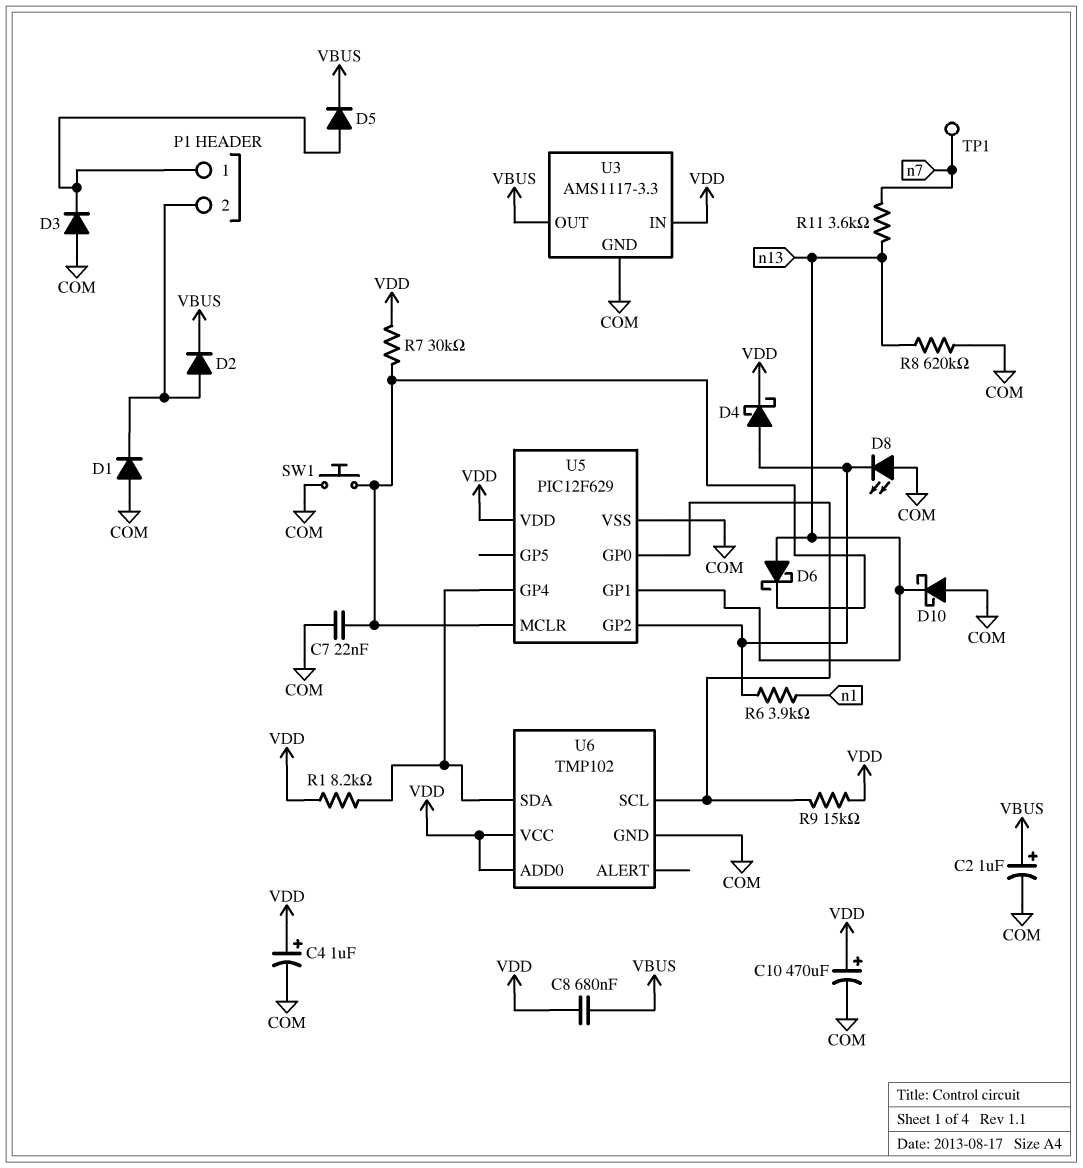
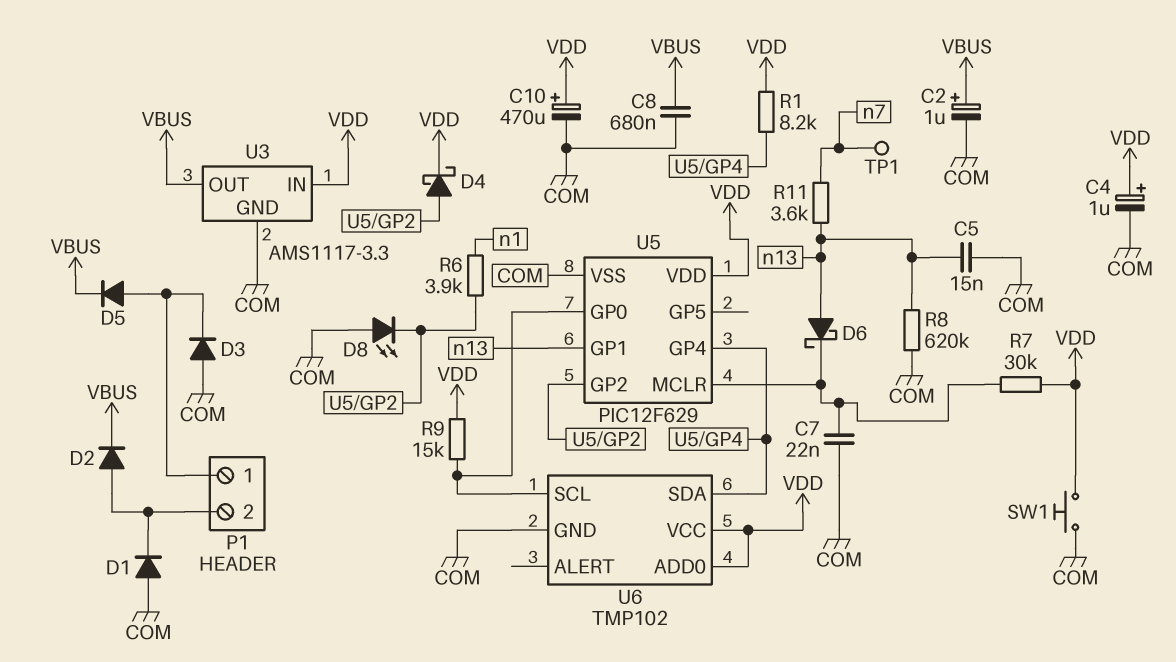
C5: none -> 15nF (COM, n13)
C8: 680nF (VBUS, VDD) -> 680nF (COM, VBUS)
D10: schottky (A COM, K n13) -> none
SW1: button (COM, U5/MCLR) -> button (COM, VDD)

